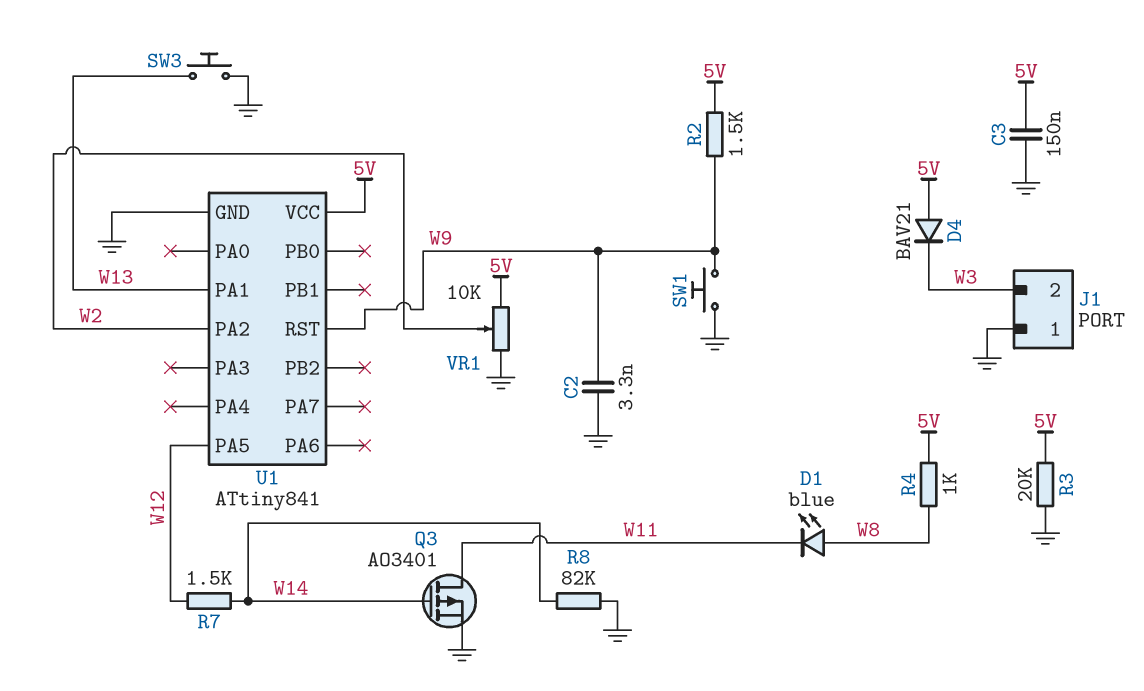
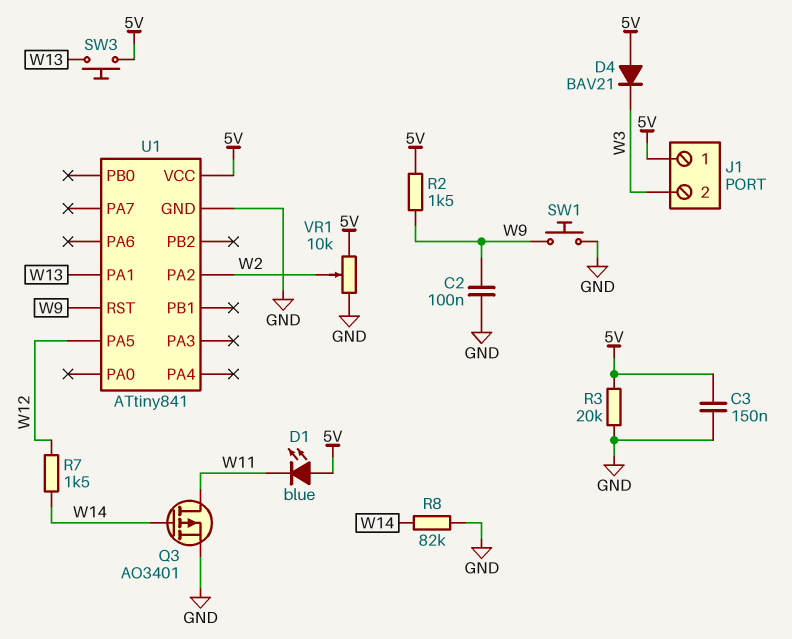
C2: 3.3nF (GND, W9) -> 100nF (GND, W9)
D1: LED blue (A W8, K W11) -> LED blue (A 5V, K W11)
J1 pin 1: GND -> 5V
R4: 1k (5V, W8) -> none
SW3: button (GND, W13) -> button (5V, W13)

